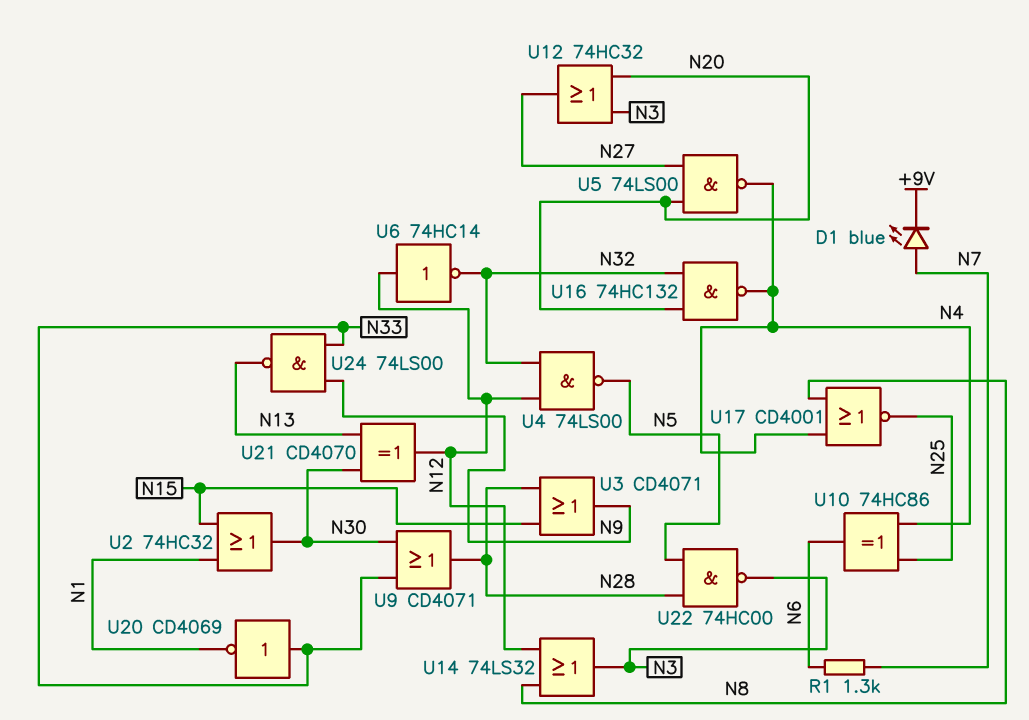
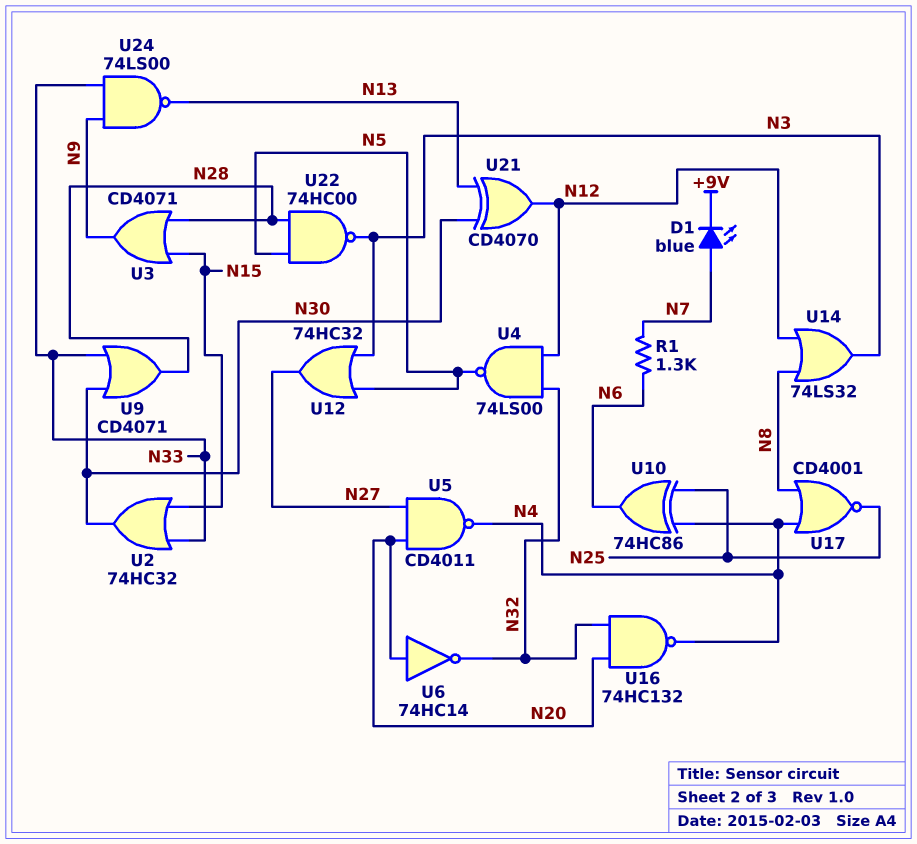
U2: OR 74HC32 (in N1, in N15, out N30) -> OR 74HC32 (in N15, in N33, out N30)
U5: NAND 74LS00 (in N20, in N27, out N4) -> NAND CD4011 (in N20, in N27, out N4)
U6: NOT 74HC14 (in N12, out N32) -> NOT 74HC14 (in N20, out N32)
U12: OR 74HC32 (in N3, in N20, out N27) -> OR 74HC32 (in N3, in N5, out N27)
U20: NOT CD4069 (in N33, out N1) -> none

